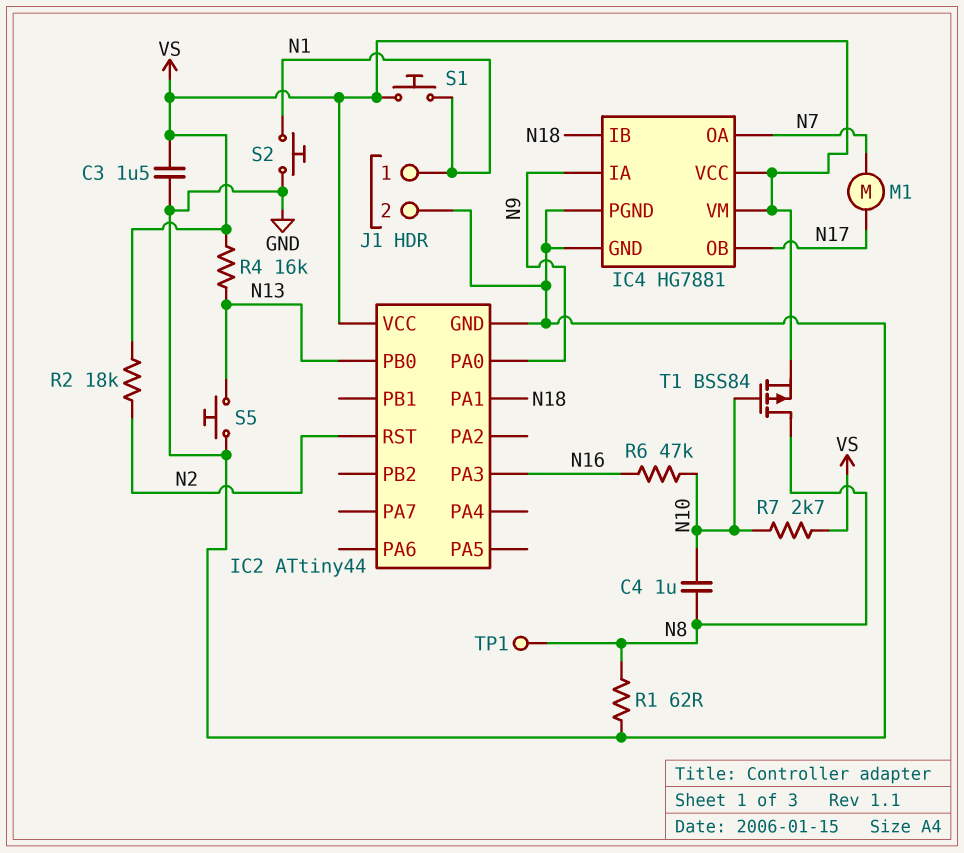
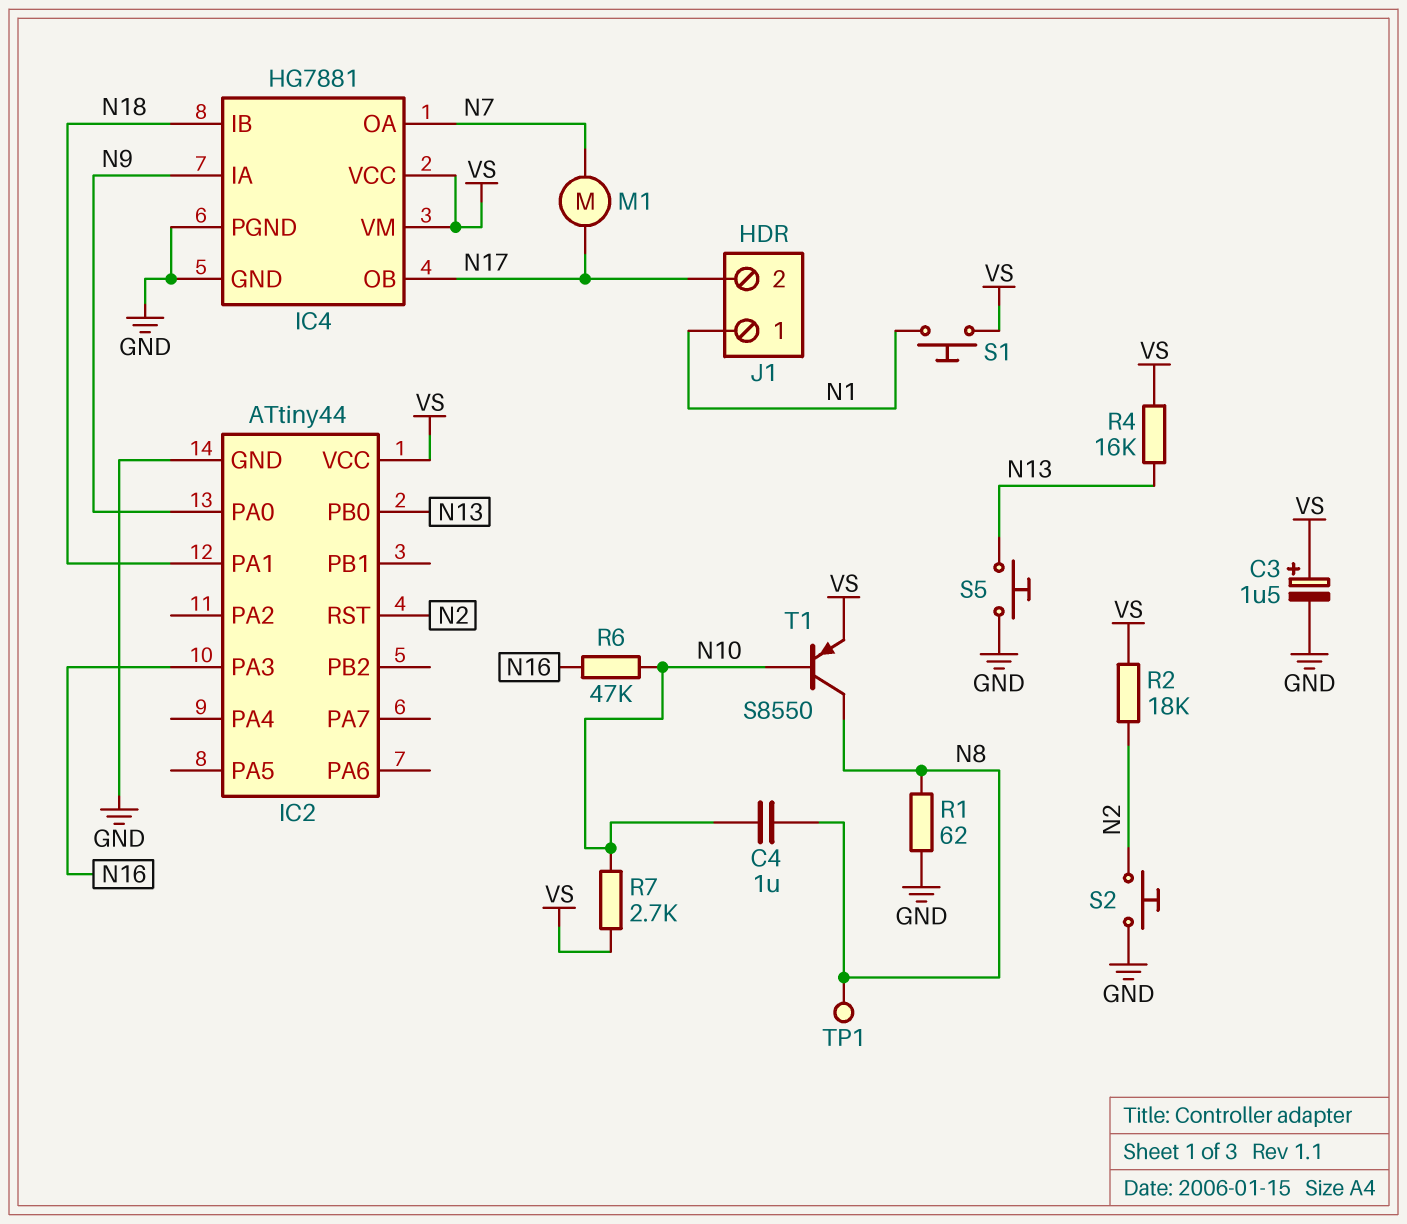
C3: 1.5uF (GND, VS) -> 1.5uF (plus VS, minus GND)
J1 pin 2: GND -> N17
S2: button (GND, N1) -> button (GND, N2)
T1: PMOS BSS84 (G N10, D N8, S VS) -> PNP S8550 (B N10, C N8, E VS)

